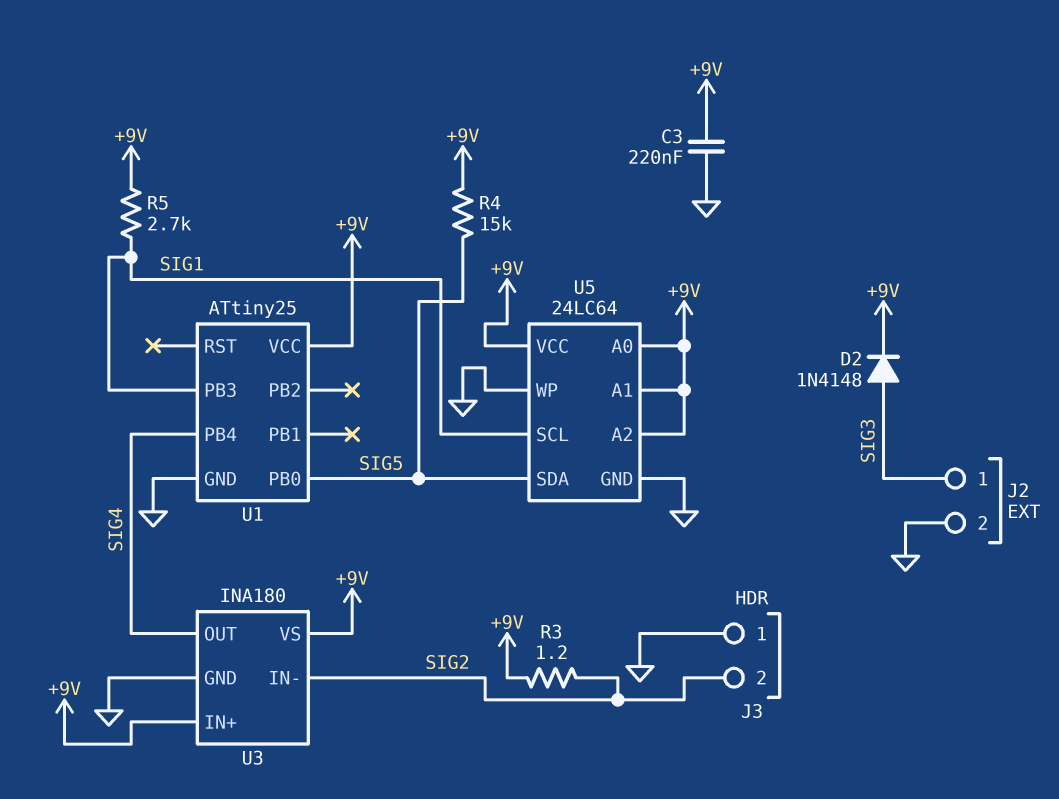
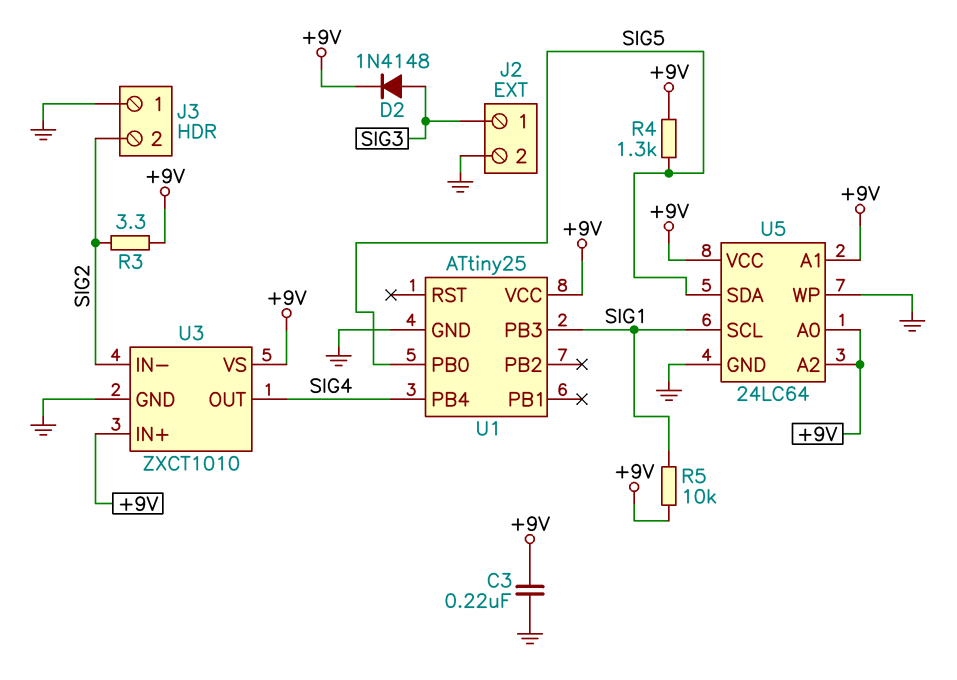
R3: 1.2 (+9V, SIG2) -> 3.3 (+9V, SIG2)
R4: 15k (+9V, SIG5) -> 1.3k (+9V, SIG5)
R5: 2.7k (+9V, SIG1) -> 10k (+9V, SIG1)
U3: INA180 -> ZXCT1010

